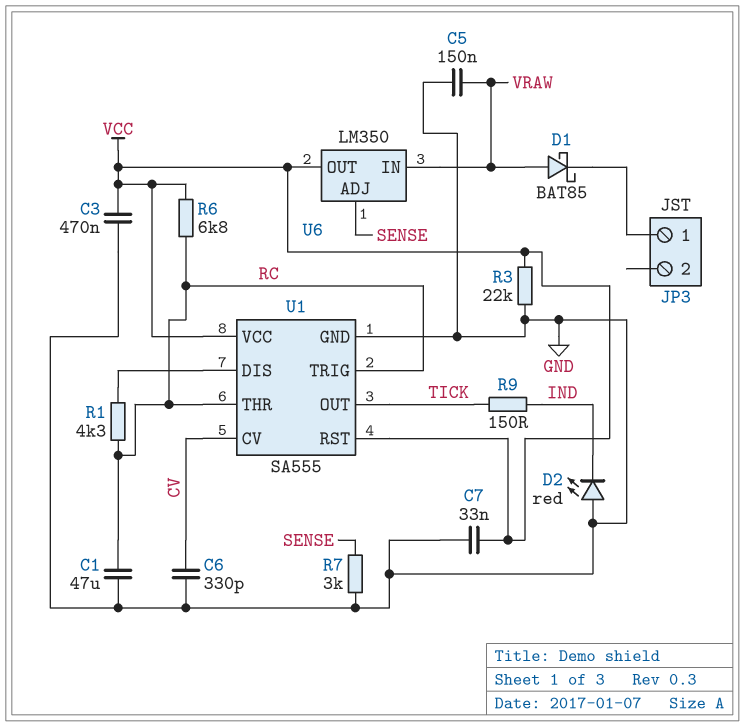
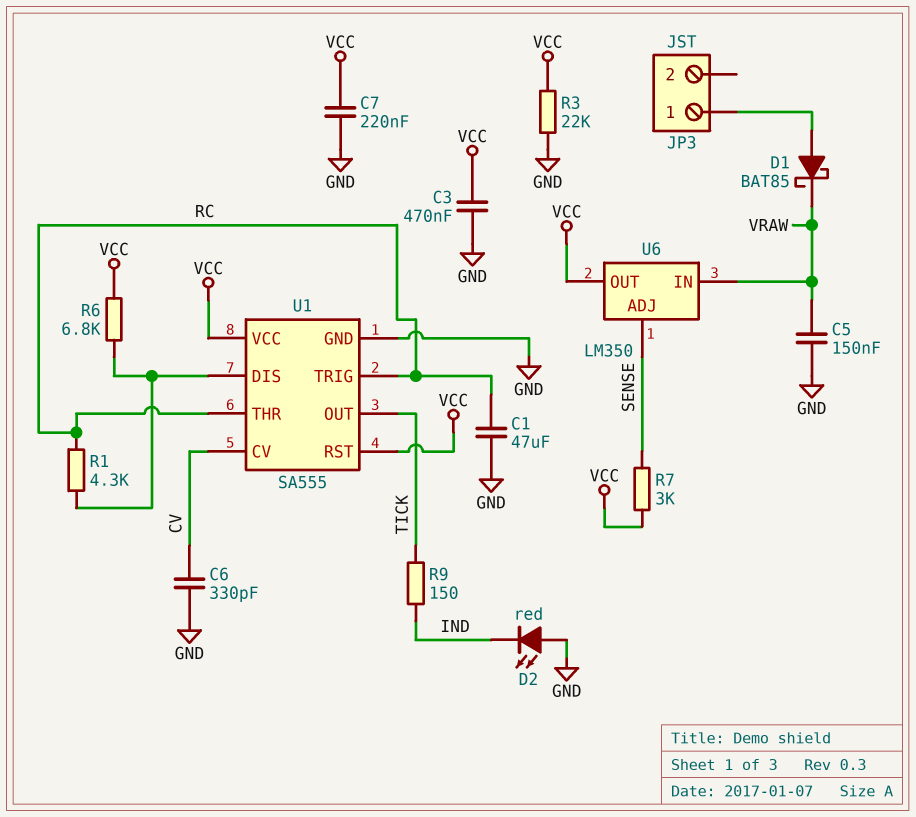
C7: 33nF (GND, VCC) -> 220nF (GND, VCC)
D1: schottky BAT85 (A VRAW, K JP3/1) -> schottky BAT85 (A JP3/1, K VRAW)
R6: 6.8k (RC, VCC) -> 6.8k (U1/DIS, VCC)
R7: 3k (GND, SENSE) -> 3k (SENSE, VCC)

